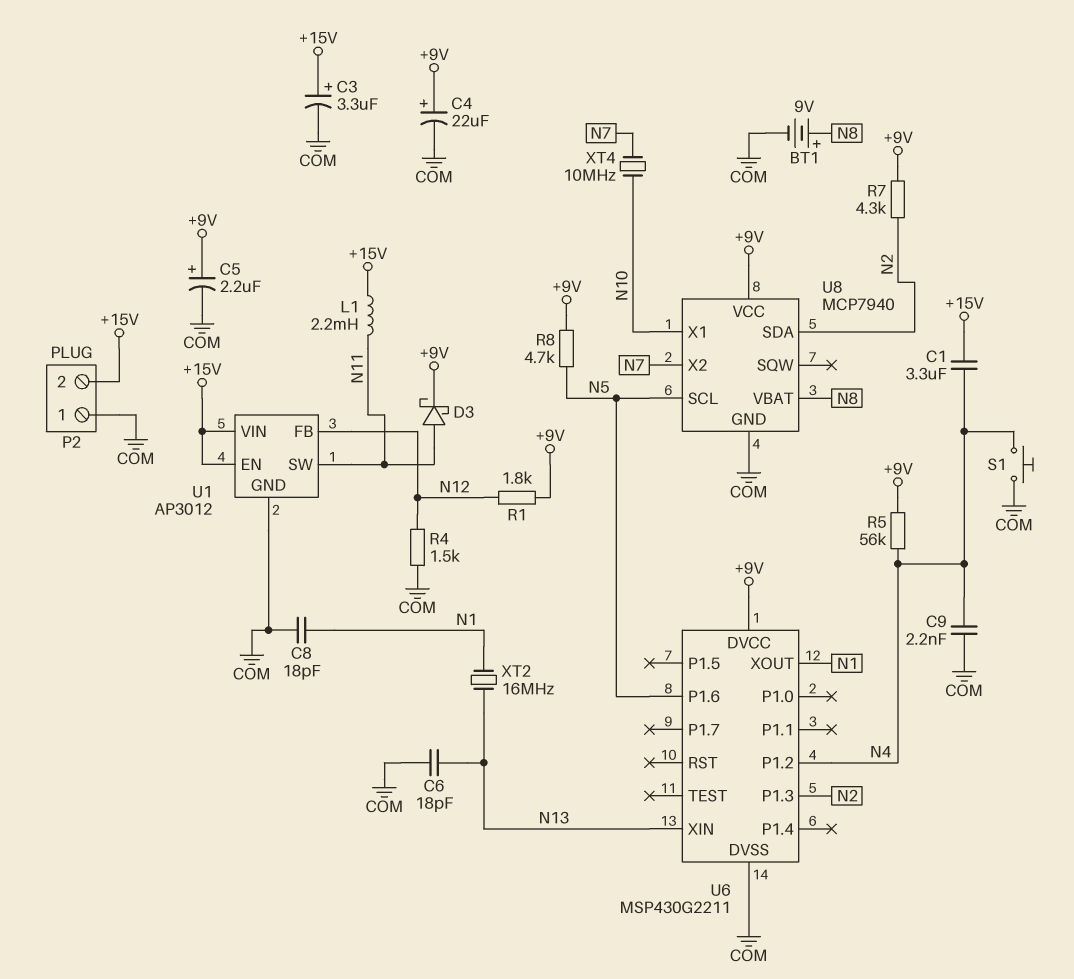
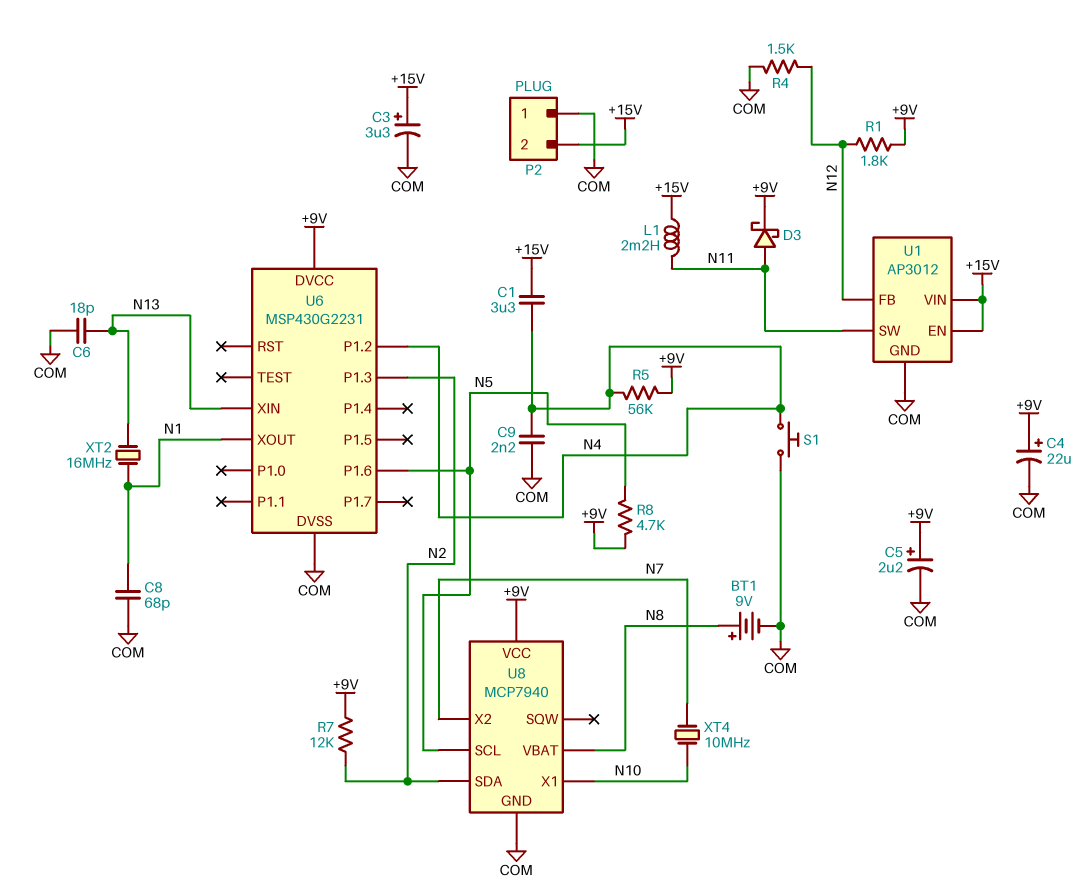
C8: 18pF (COM, N1) -> 68pF (COM, N1)
R7: 4.3k (+9V, N2) -> 12k (+9V, N2)
U6: MSP430G2211 -> MSP430G2231

